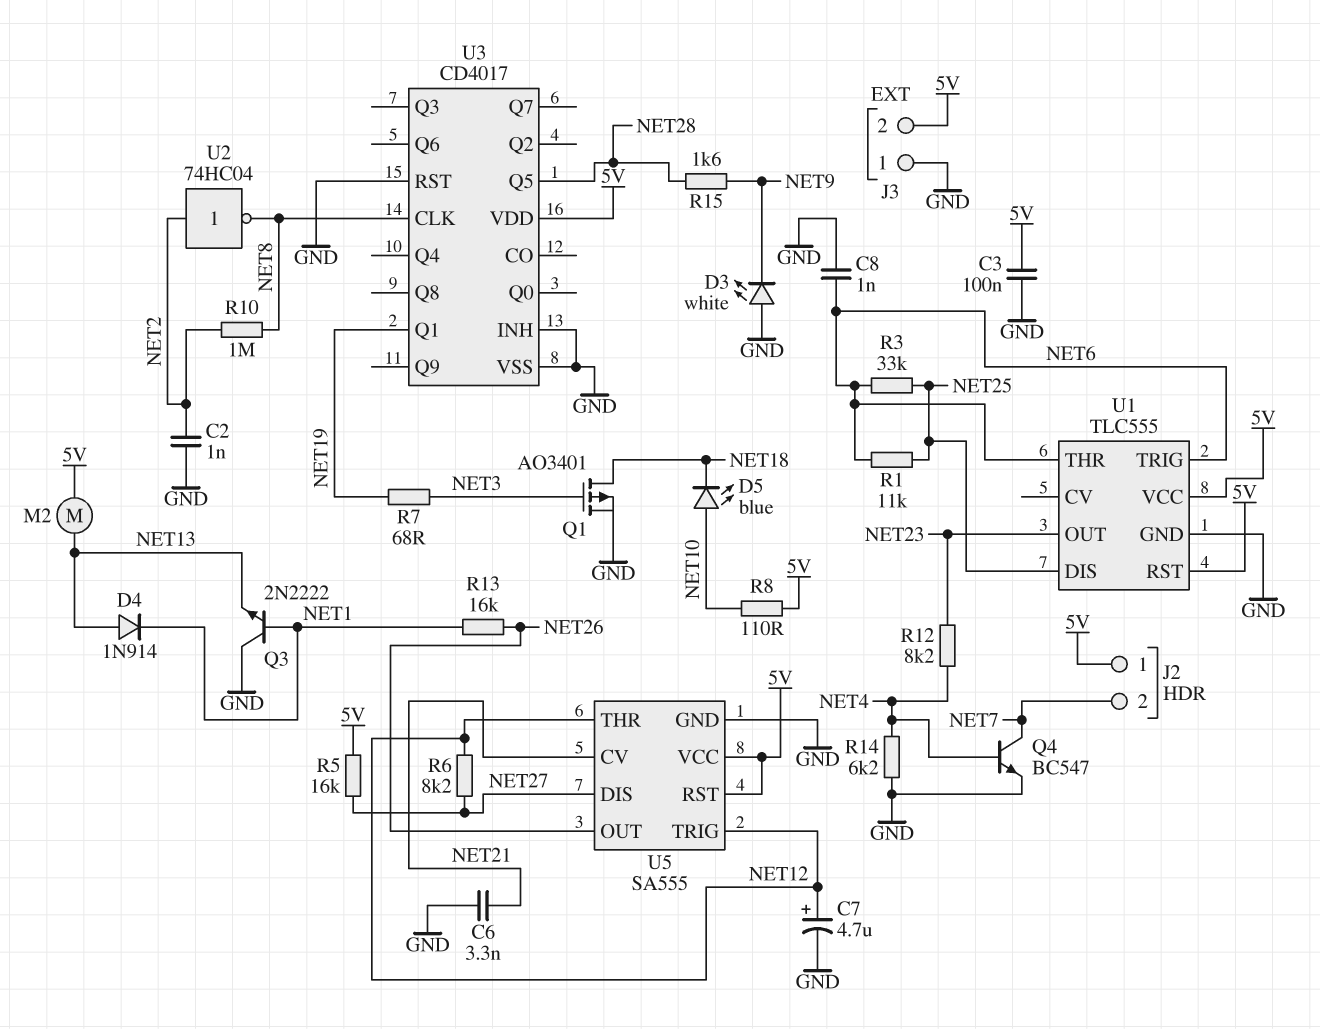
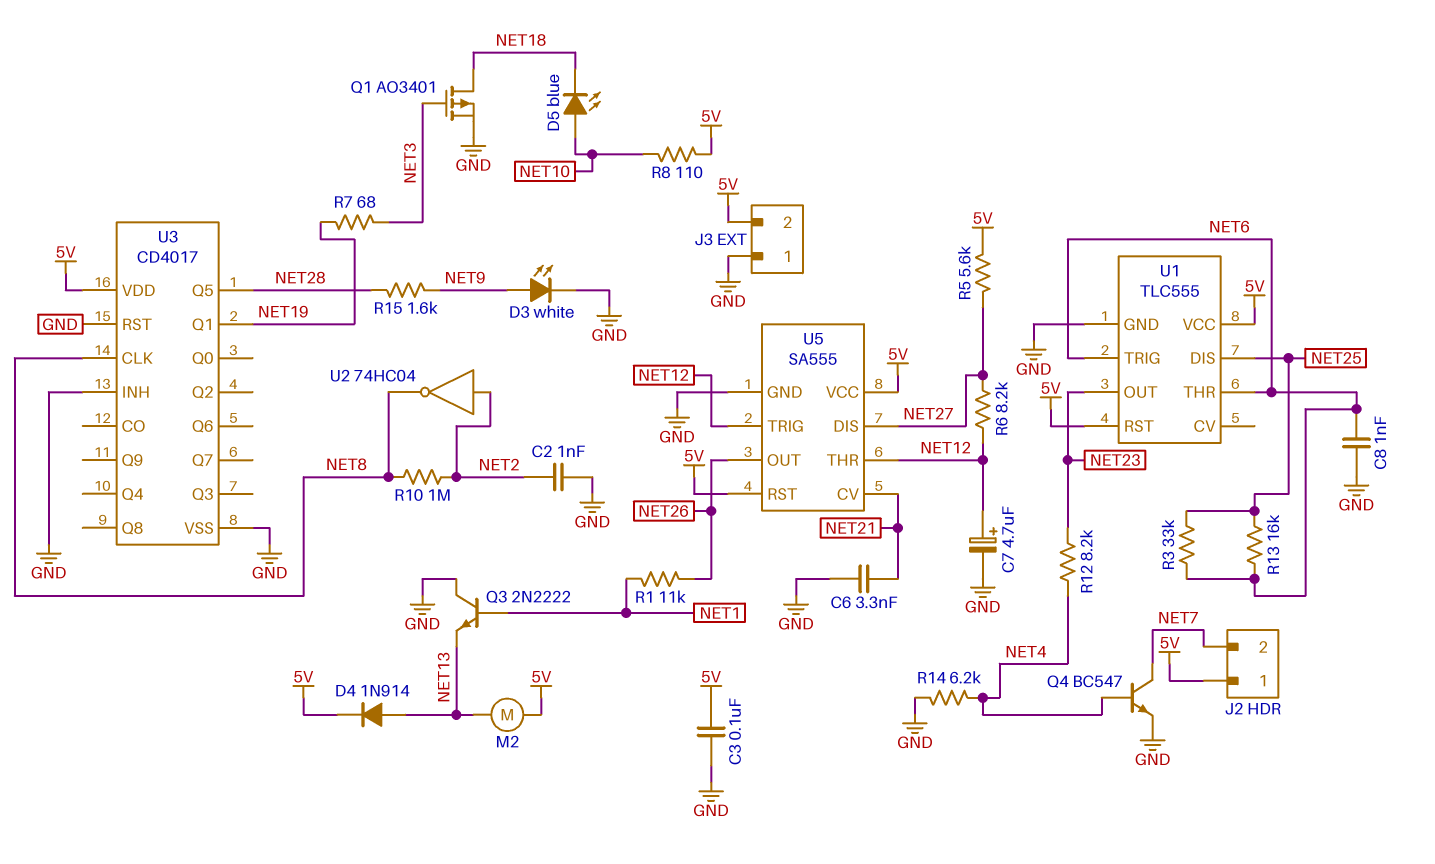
D3: LED white (A GND, K NET9) -> LED white (A NET9, K GND)
D4: diode 1N914 (A NET13, K NET1) -> diode 1N914 (A NET13, K 5V)
R1: 11k (NET6, NET25) -> 11k (NET1, NET26)
R5: 16k (5V, NET27) -> 5.6k (5V, NET27)
R13: 16k (NET1, NET26) -> 16k (NET6, NET25)

